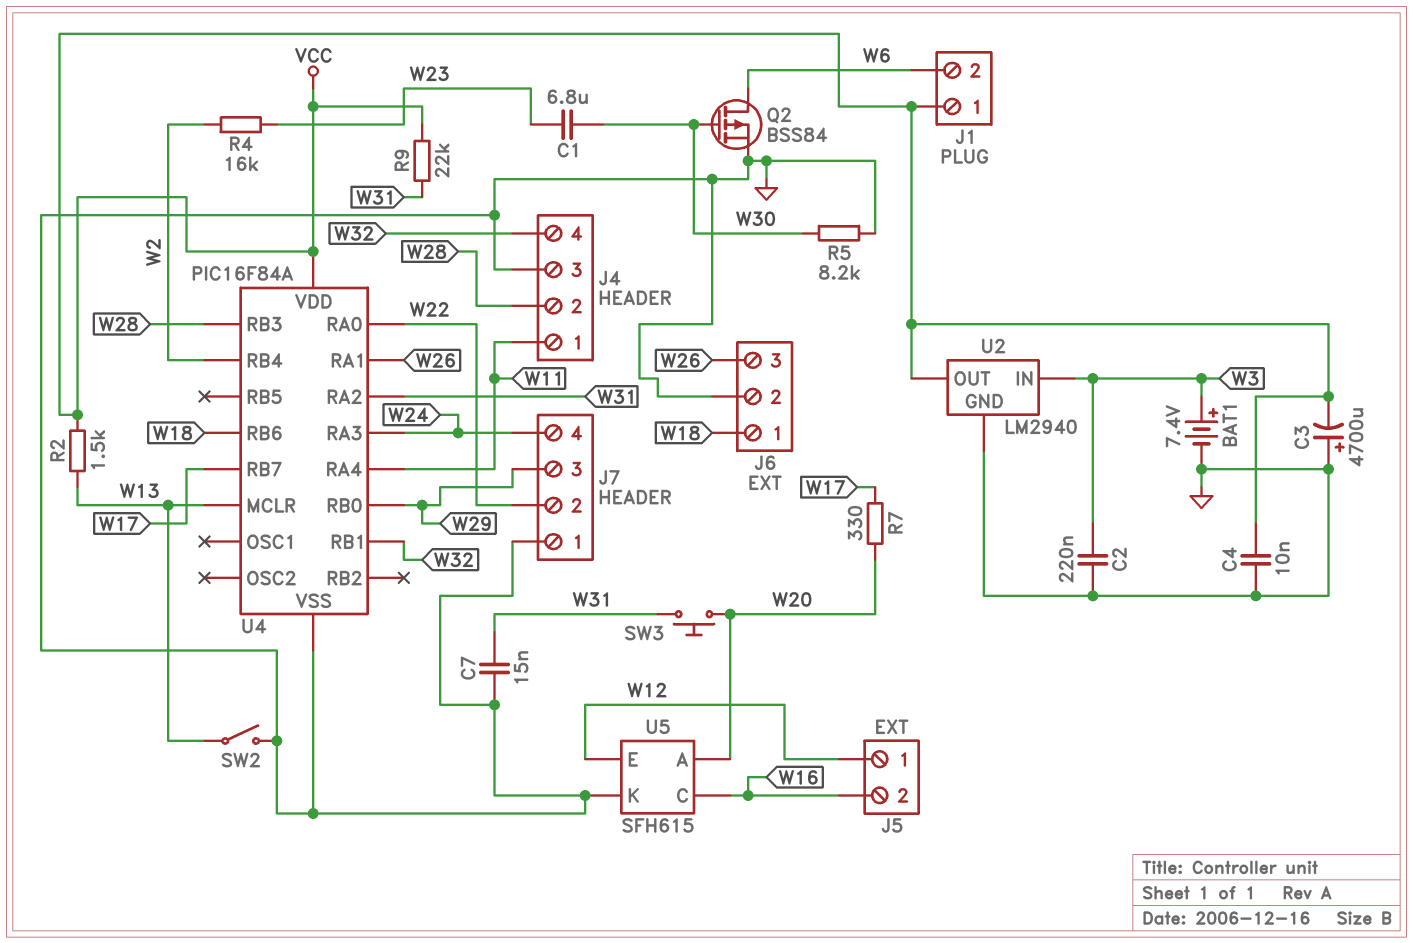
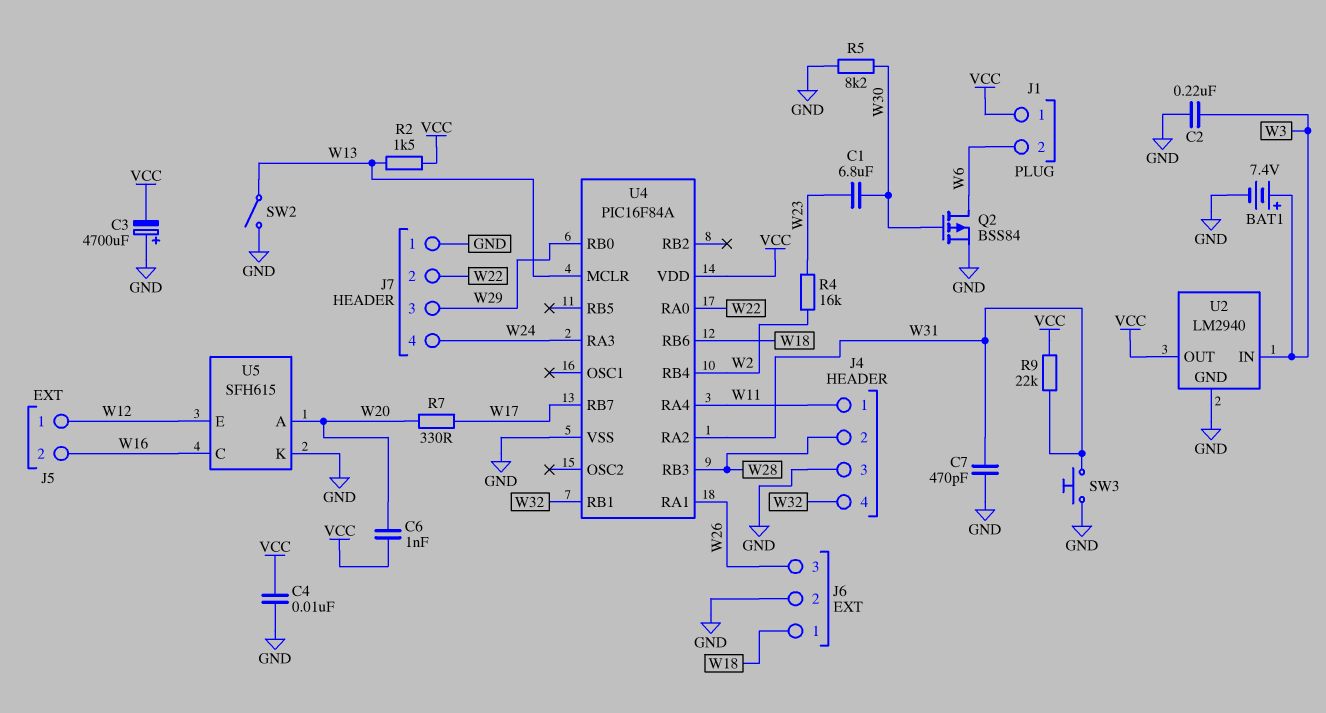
C6: none -> 1nF (VCC, W20)
C7: 15nF (GND, W31) -> 470pF (GND, W31)
SW3: button (W20, W31) -> button (GND, W31)

